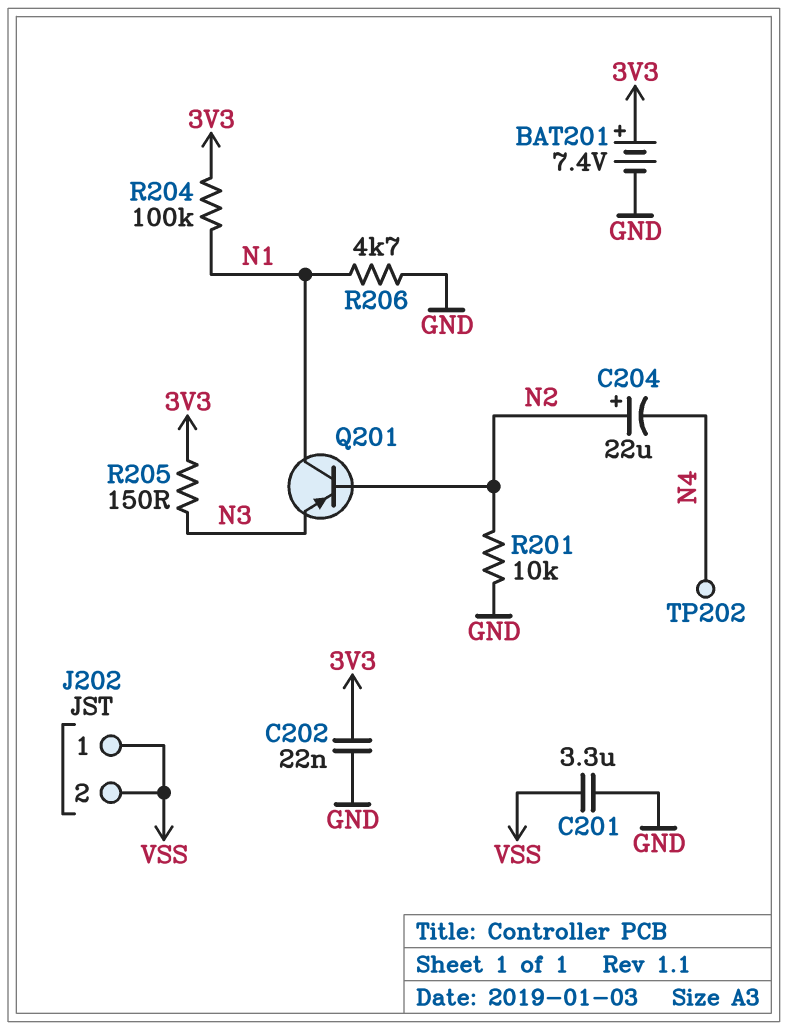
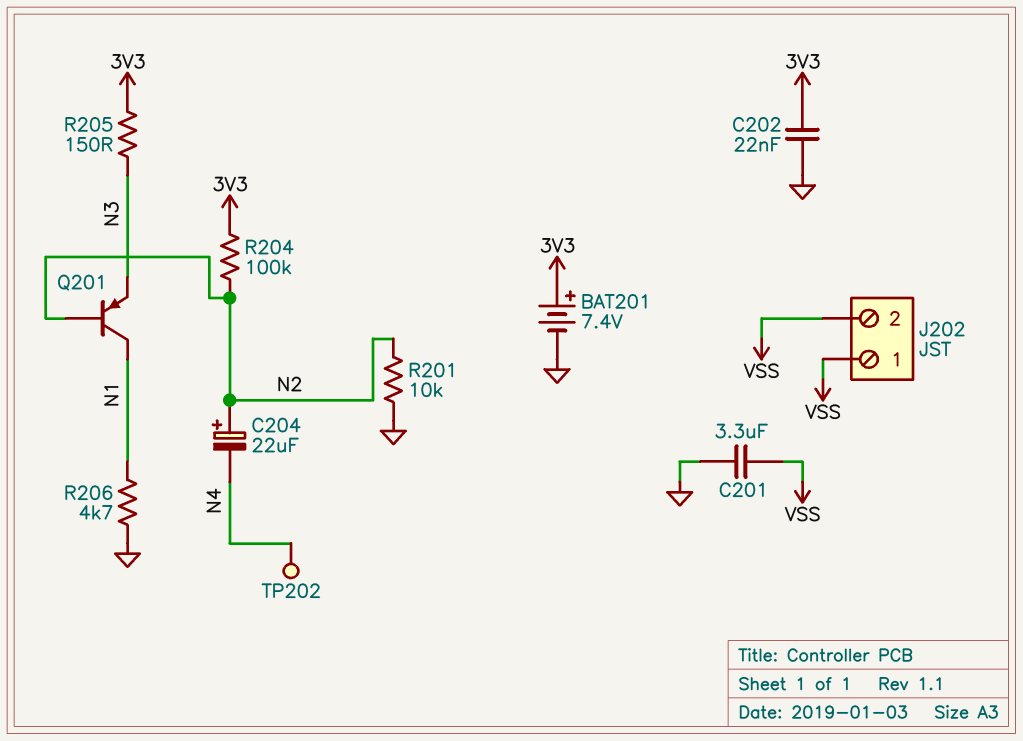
R204: 100k (3V3, N1) -> 100k (3V3, N2)

